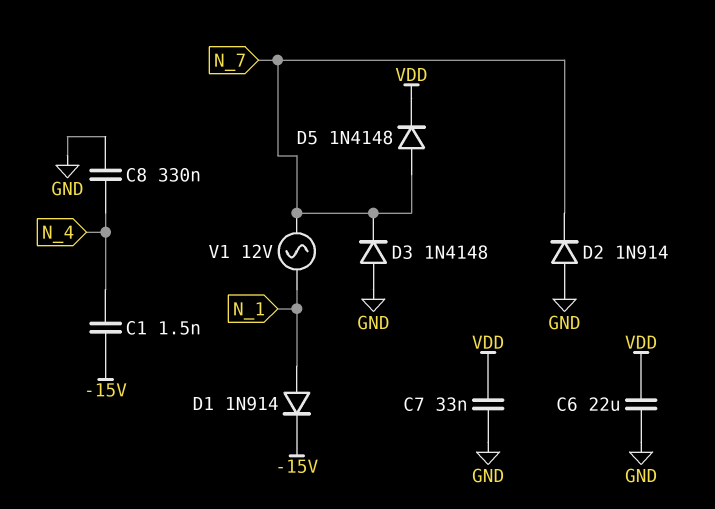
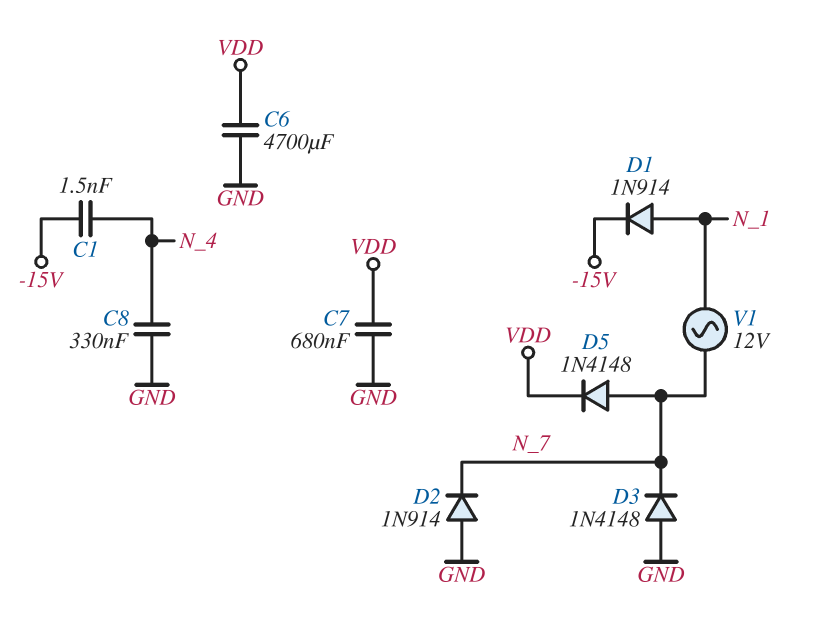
C6: 22uF (GND, VDD) -> 4700uF (GND, VDD)
C7: 33nF (GND, VDD) -> 680nF (GND, VDD)

